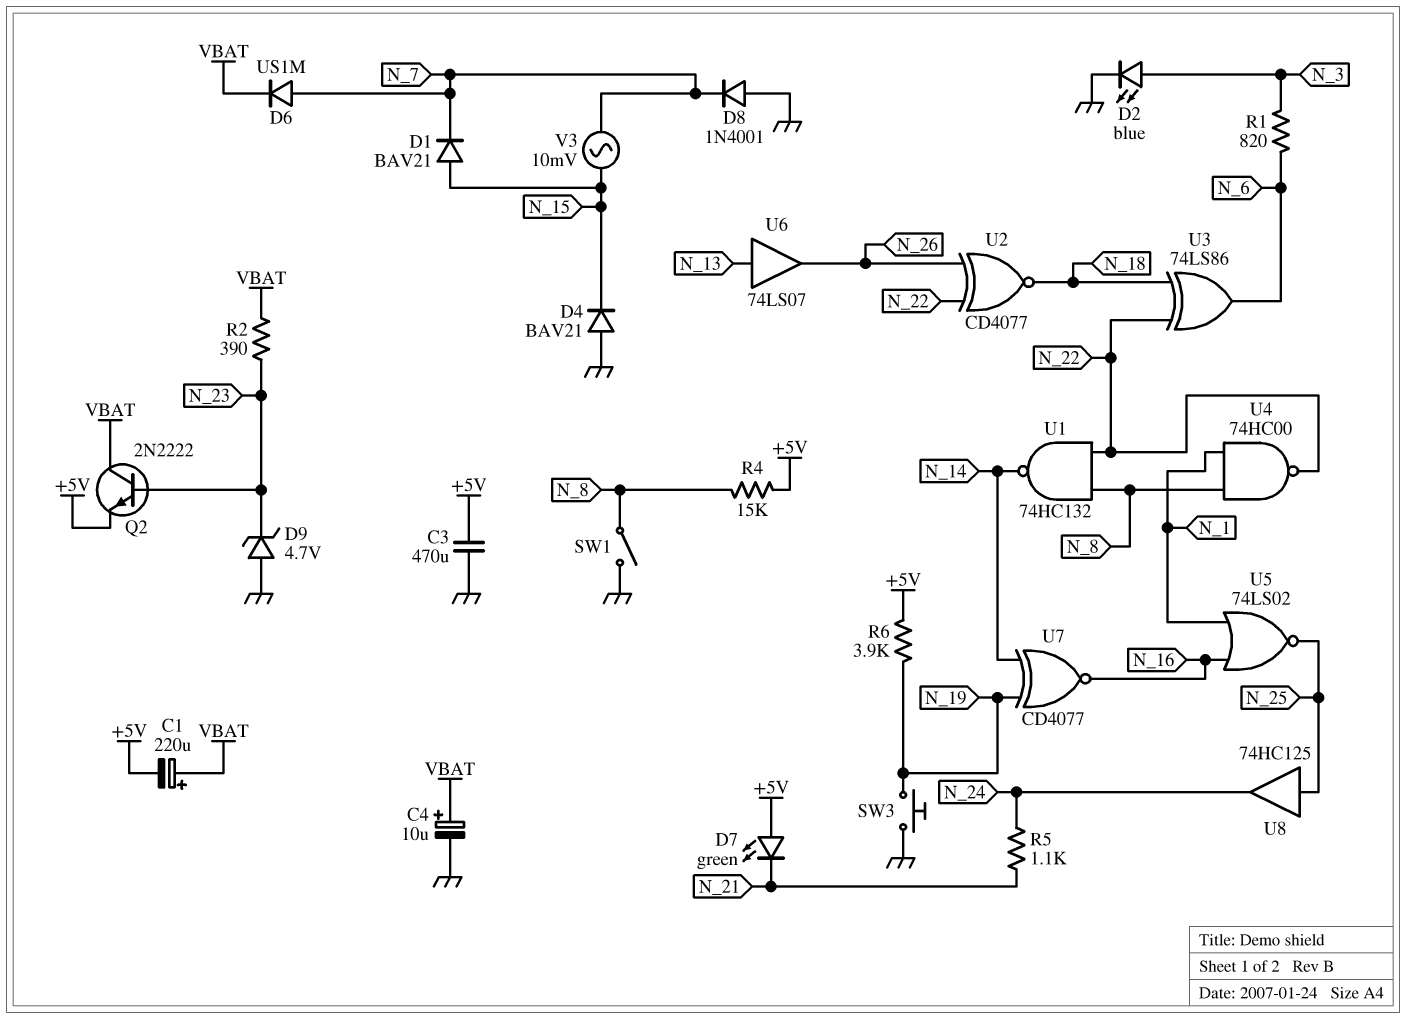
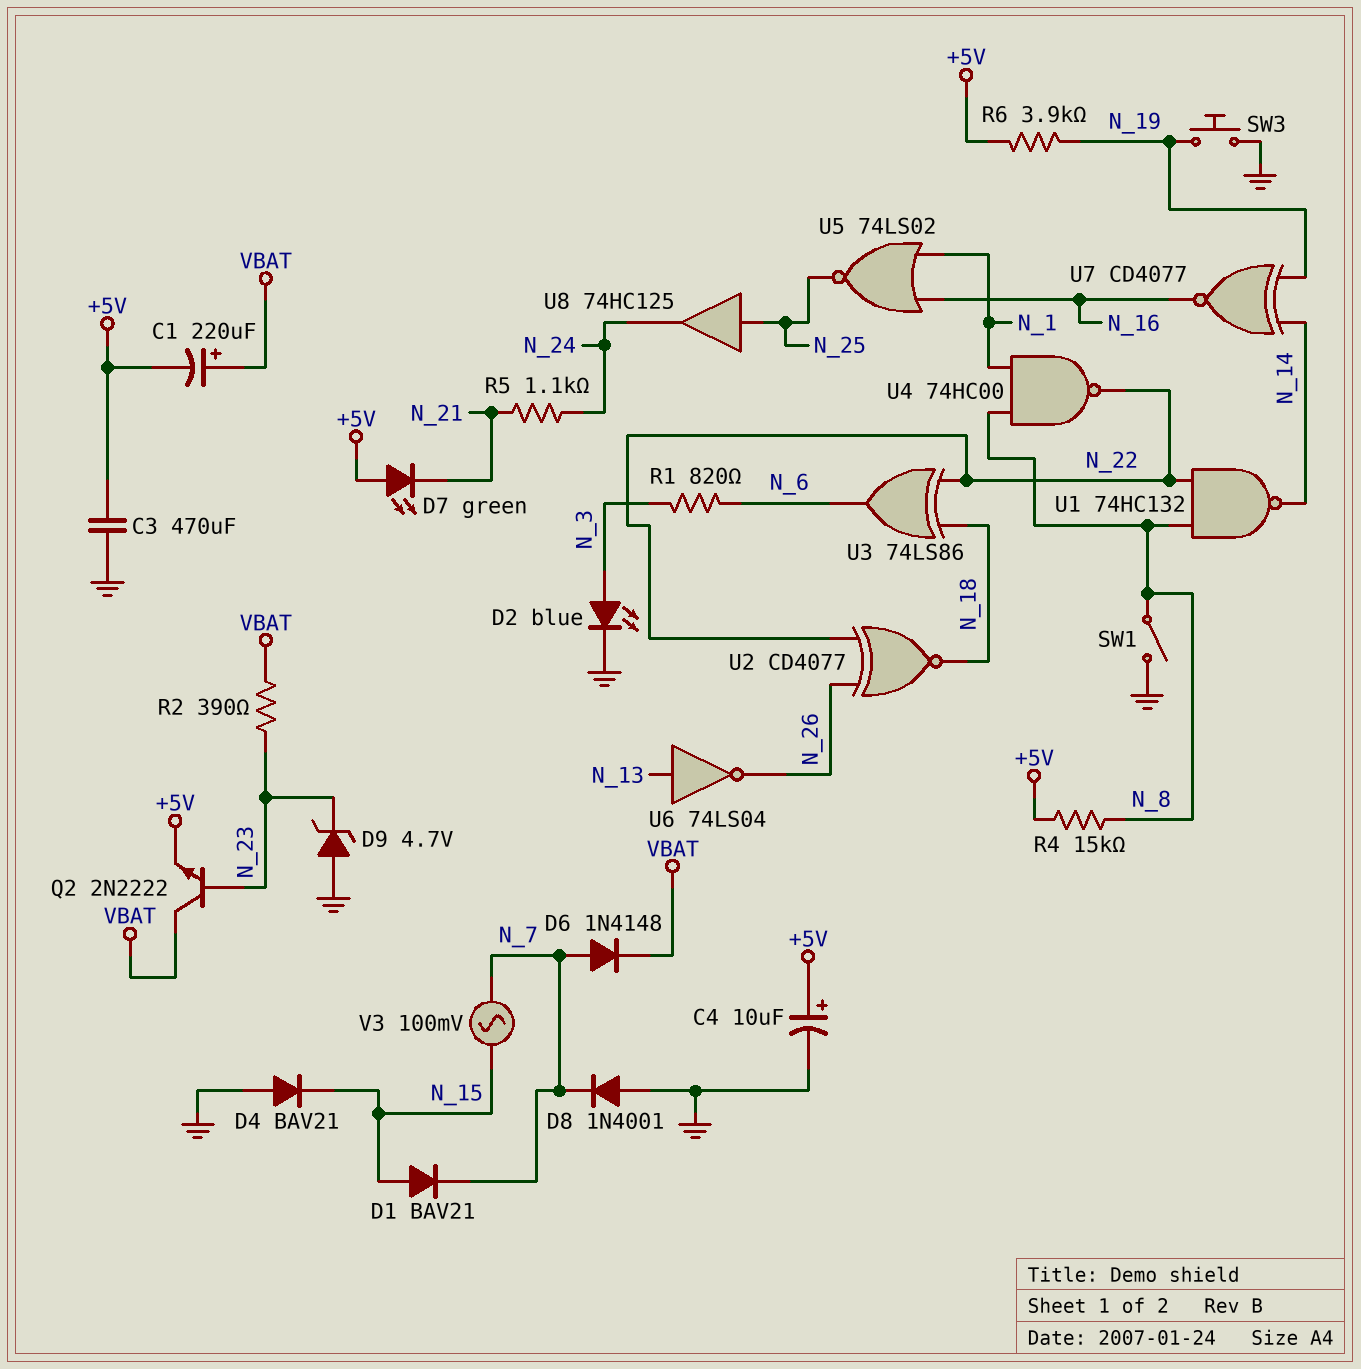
C4: 10uF (plus VBAT, minus GND) -> 10uF (plus +5V, minus GND)
D6: diode US1M (A N_7, K VBAT) -> diode 1N4148 (A N_7, K VBAT)
U6: buffer 74LS07 (in N_13, out N_26) -> NOT 74LS04 (in N_13, out N_26)
V3: AC 10mV (N_7, N_15) -> AC 100mV (N_7, N_15)

